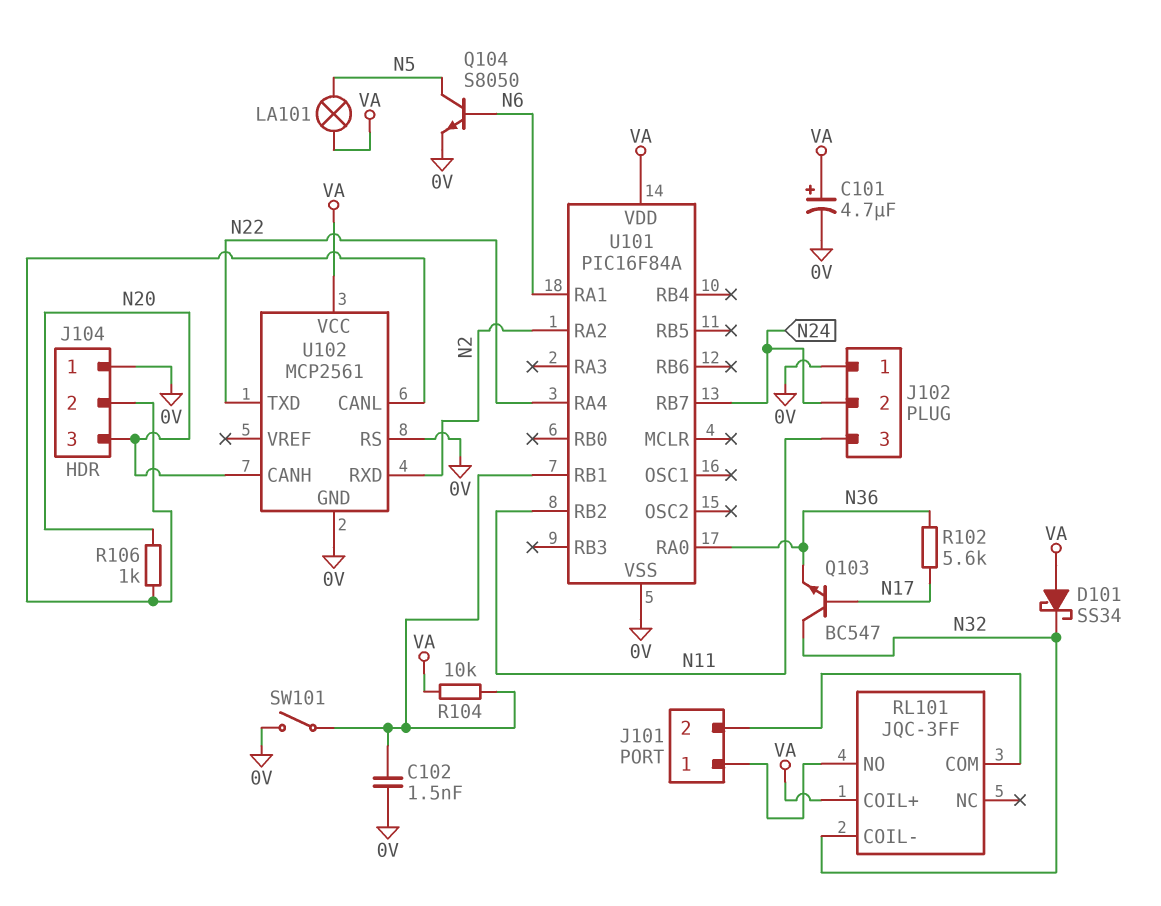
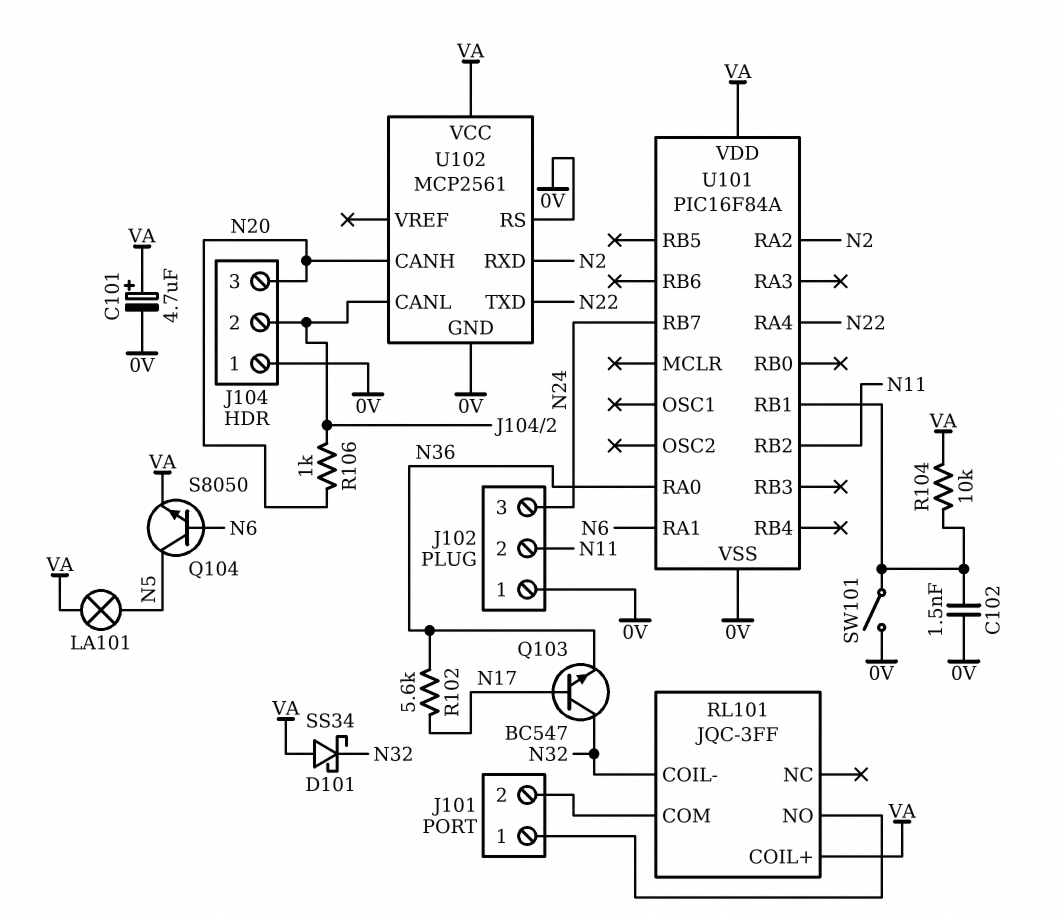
J102 pin 2: N24 -> N11
J102 pin 3: N11 -> N24
Q104: NPN S8050 (B N6, C N5, E 0V) -> NPN S8050 (B N6, C N5, E VA)

